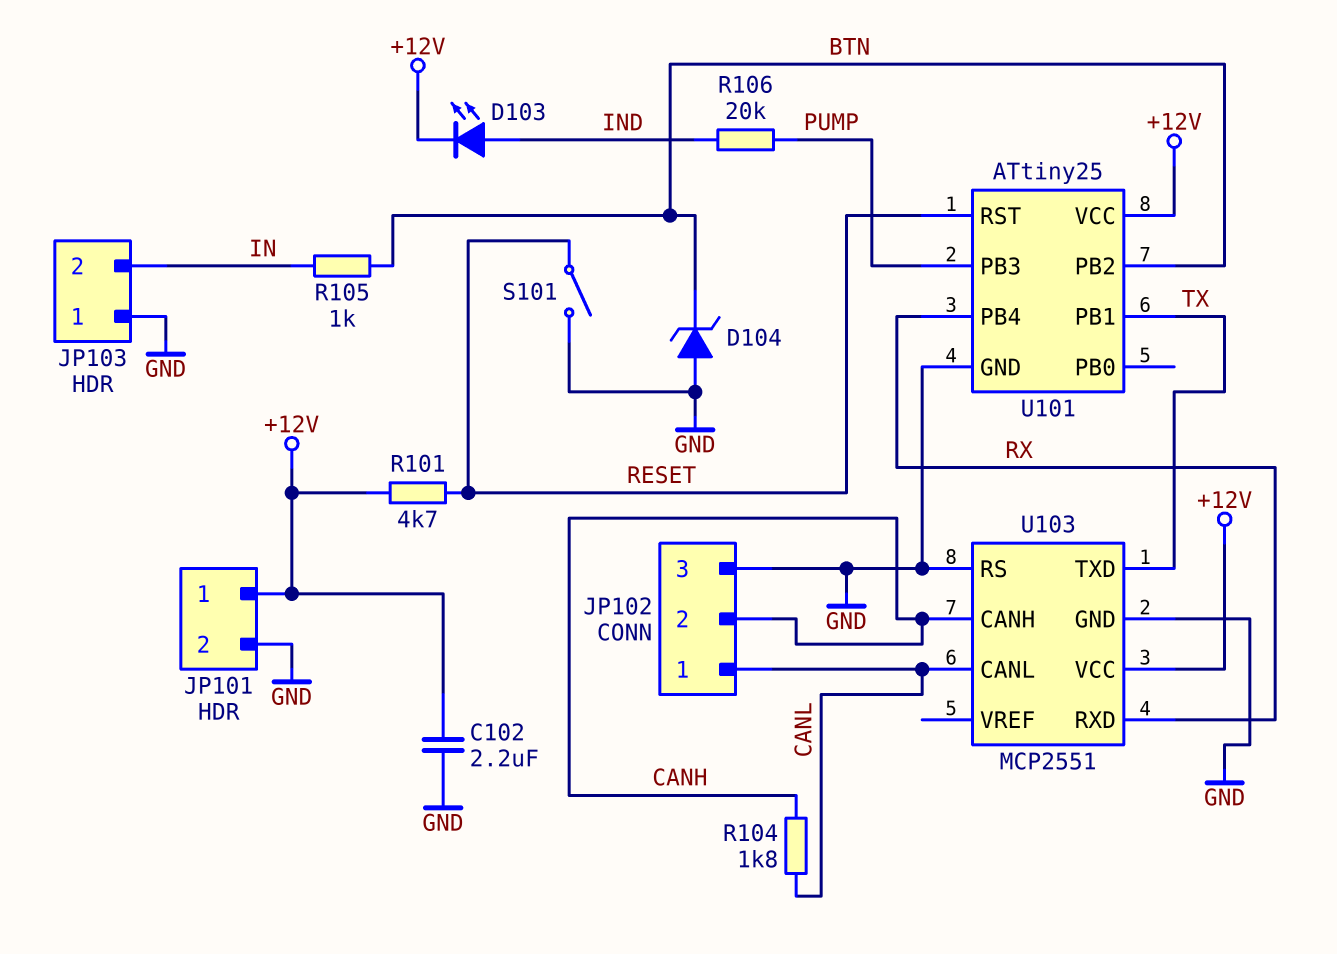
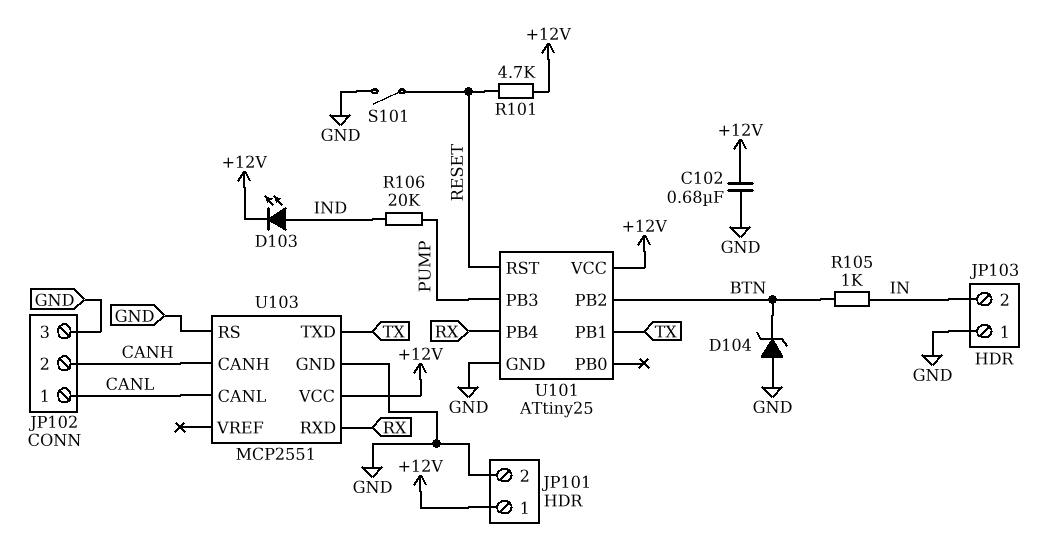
C102: 2.2uF (+12V, GND) -> 680nF (+12V, GND)
R104: 1.8k (CANH, CANL) -> none

